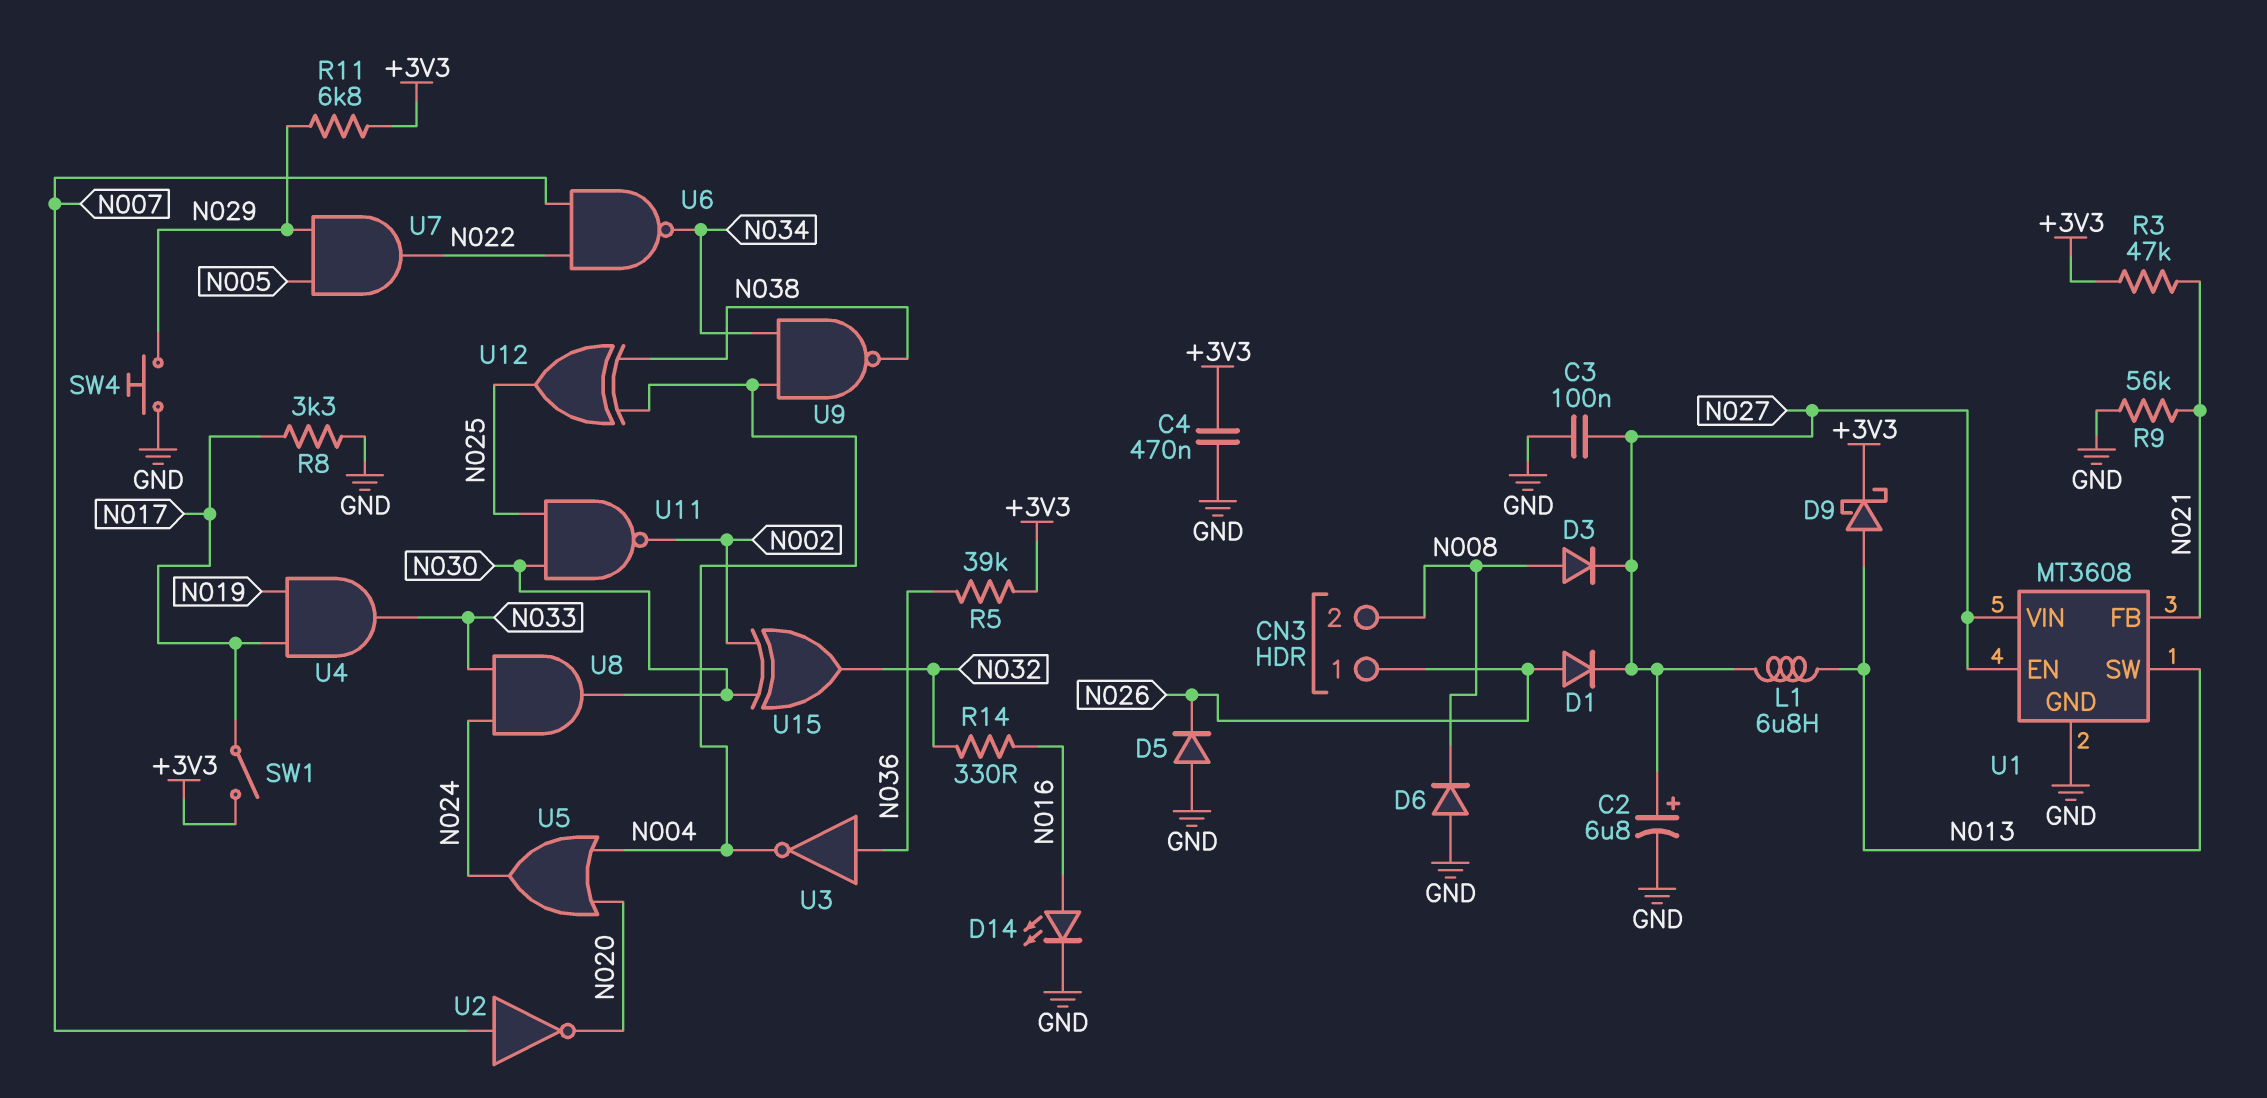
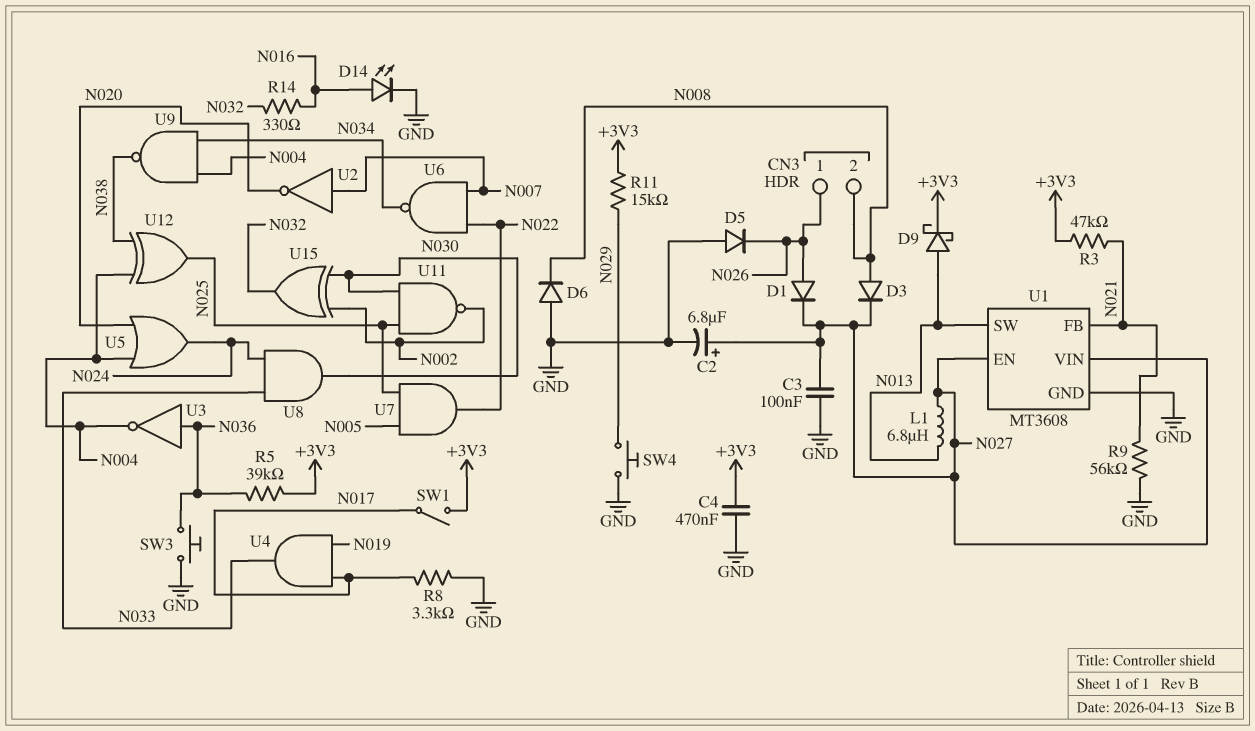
R11: 6.8k (+3V3, N029) -> 15k (+3V3, N029)
SW3: none -> button (GND, N036)
U7: AND (in N005, in N029, out N022) -> AND (in N005, in N025, out N022)

